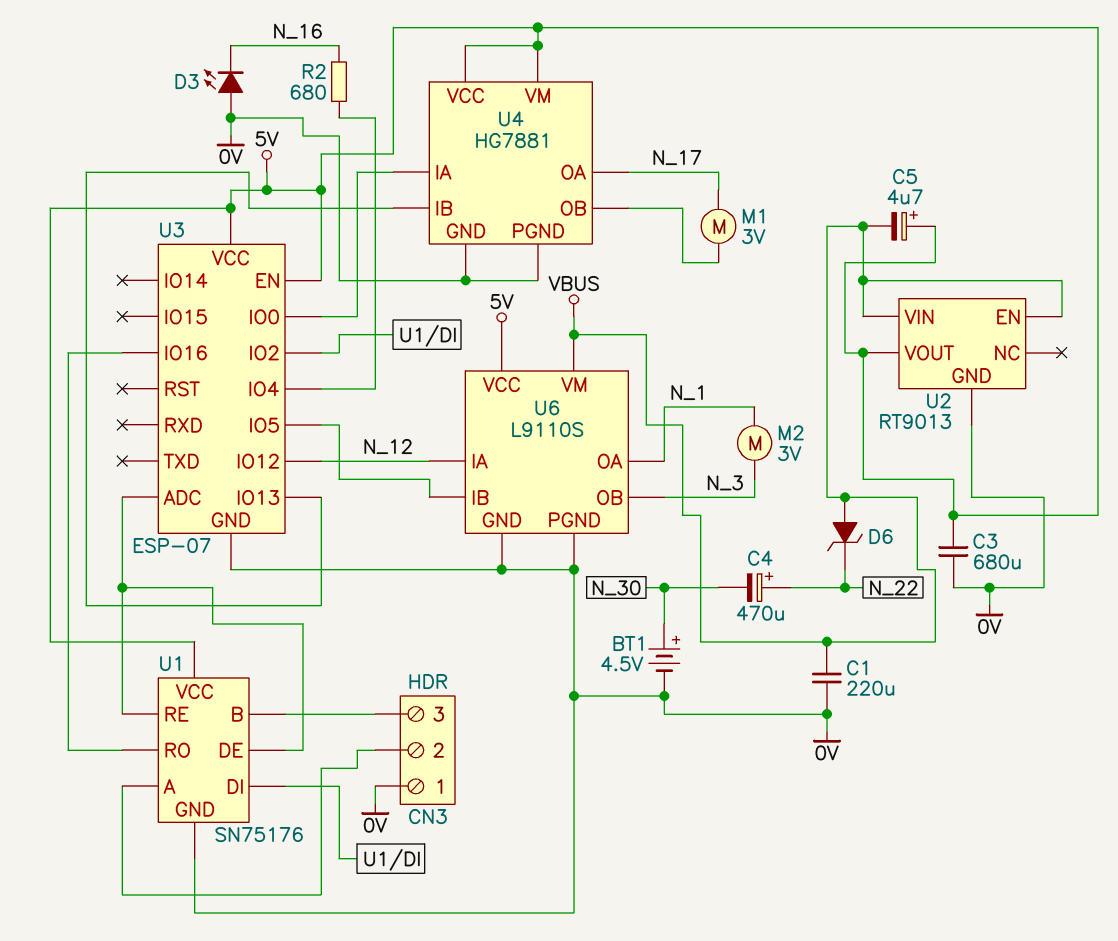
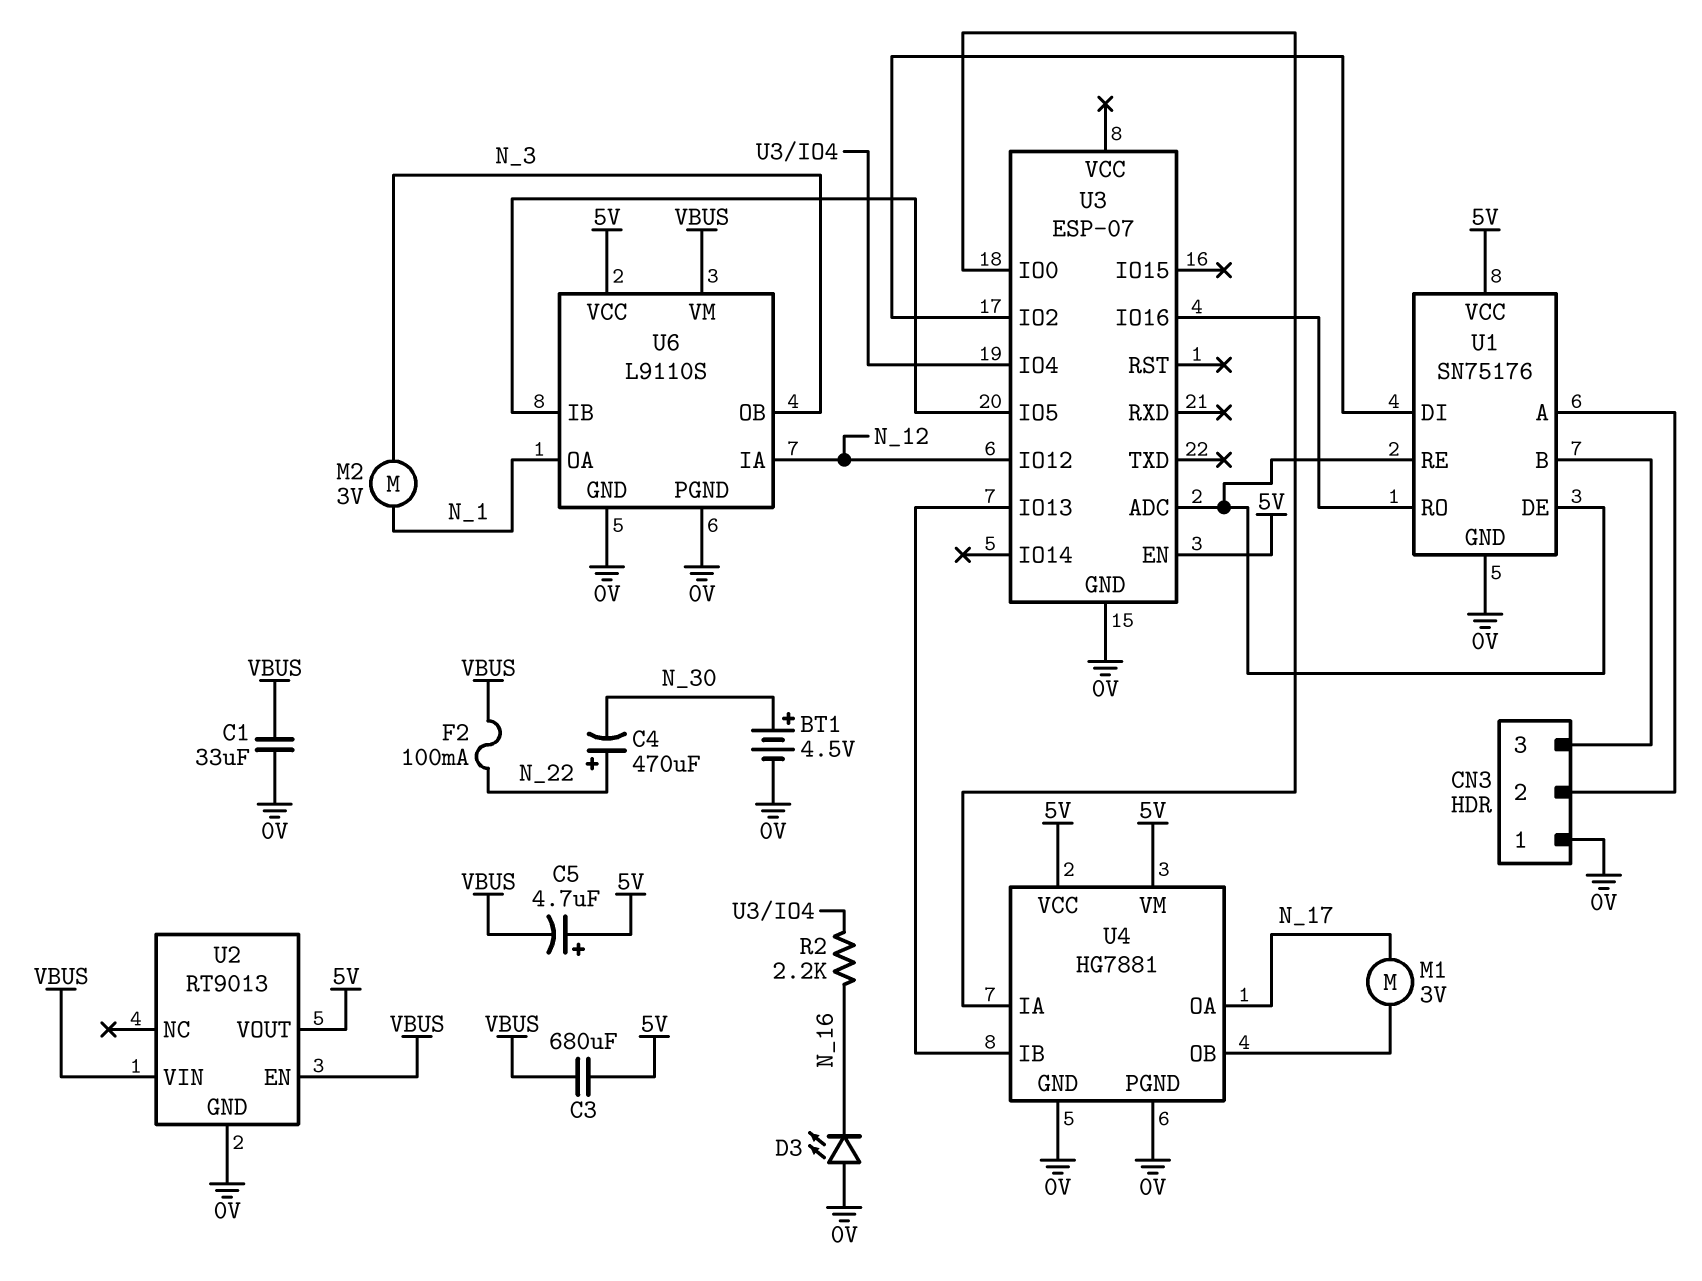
C1: 220uF (0V, VBUS) -> 33uF (0V, VBUS)
C3: 680uF (0V, 5V) -> 680uF (5V, VBUS)
D6: zener (A VBUS, K N_22) -> none
F2: none -> 100mA (N_22, VBUS)
R2: 680 (N_16, U3/IO4) -> 2.2k (N_16, U3/IO4)
U3 pin VCC: 5V -> none

